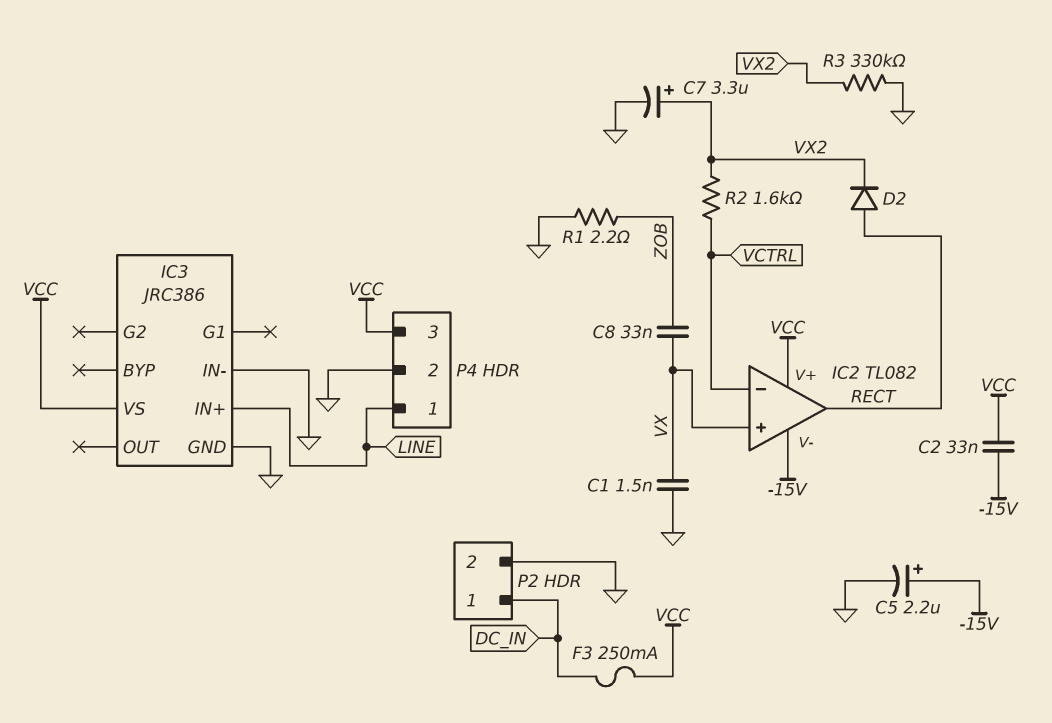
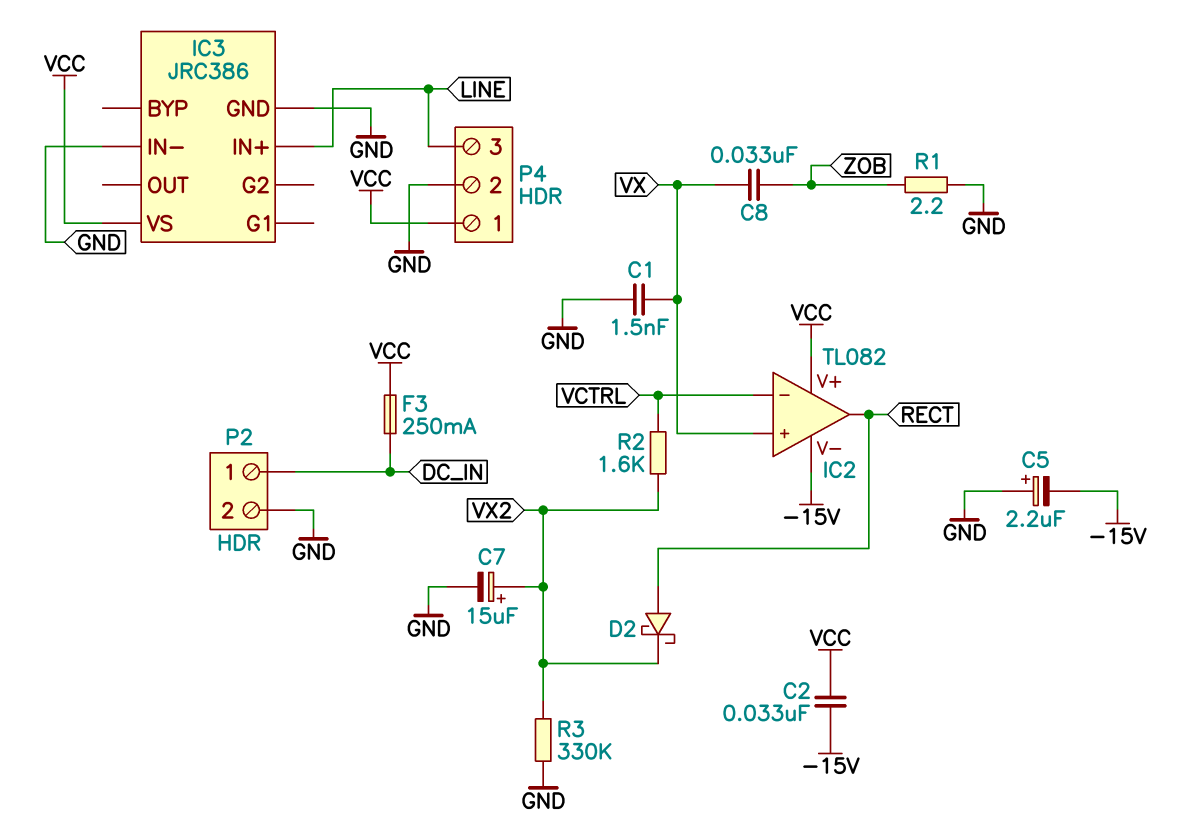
C5: 2.2uF (plus -15V, minus GND) -> 2.2uF (plus GND, minus -15V)
C7: 3.3uF (plus VX2, minus GND) -> 15uF (plus VX2, minus GND)
D2: diode (A RECT, K VX2) -> schottky (A RECT, K VX2)
P4 pin 1: LINE -> VCC
P4 pin 3: VCC -> LINE

